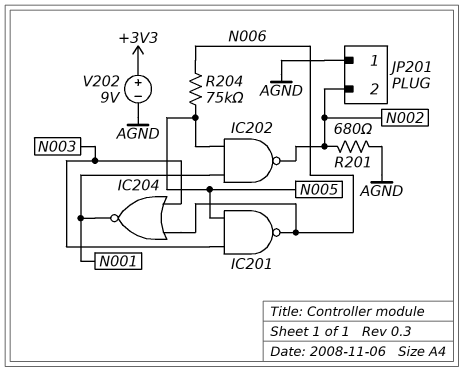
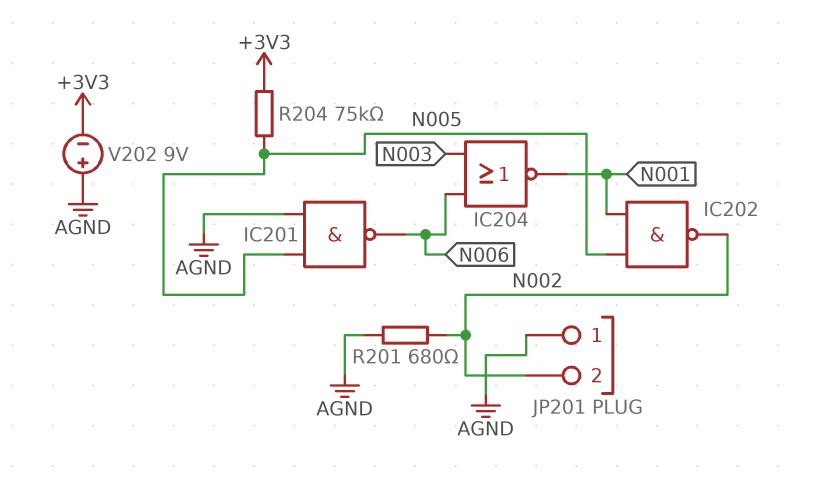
IC201: NAND (in N003, in N005, out N006) -> NAND (in AGND, in N005, out N006)
R204: 75k (N005, N006) -> 75k (+3V3, N005)
V202: 9V (plus +3V3, minus AGND) -> 9V (plus AGND, minus +3V3)

